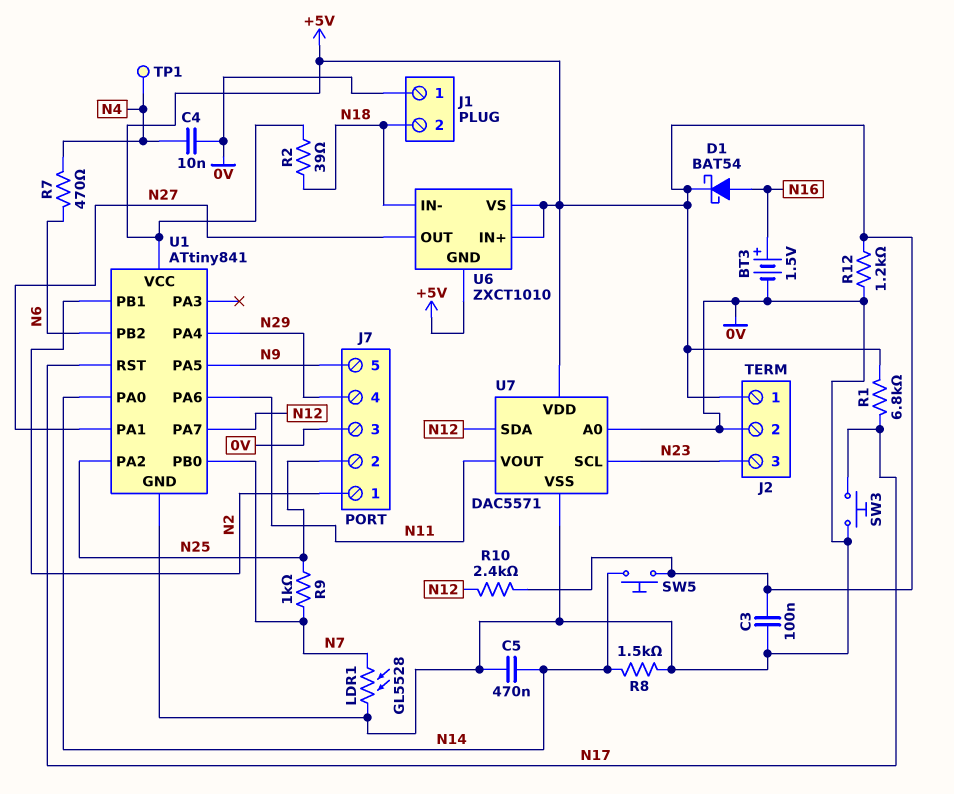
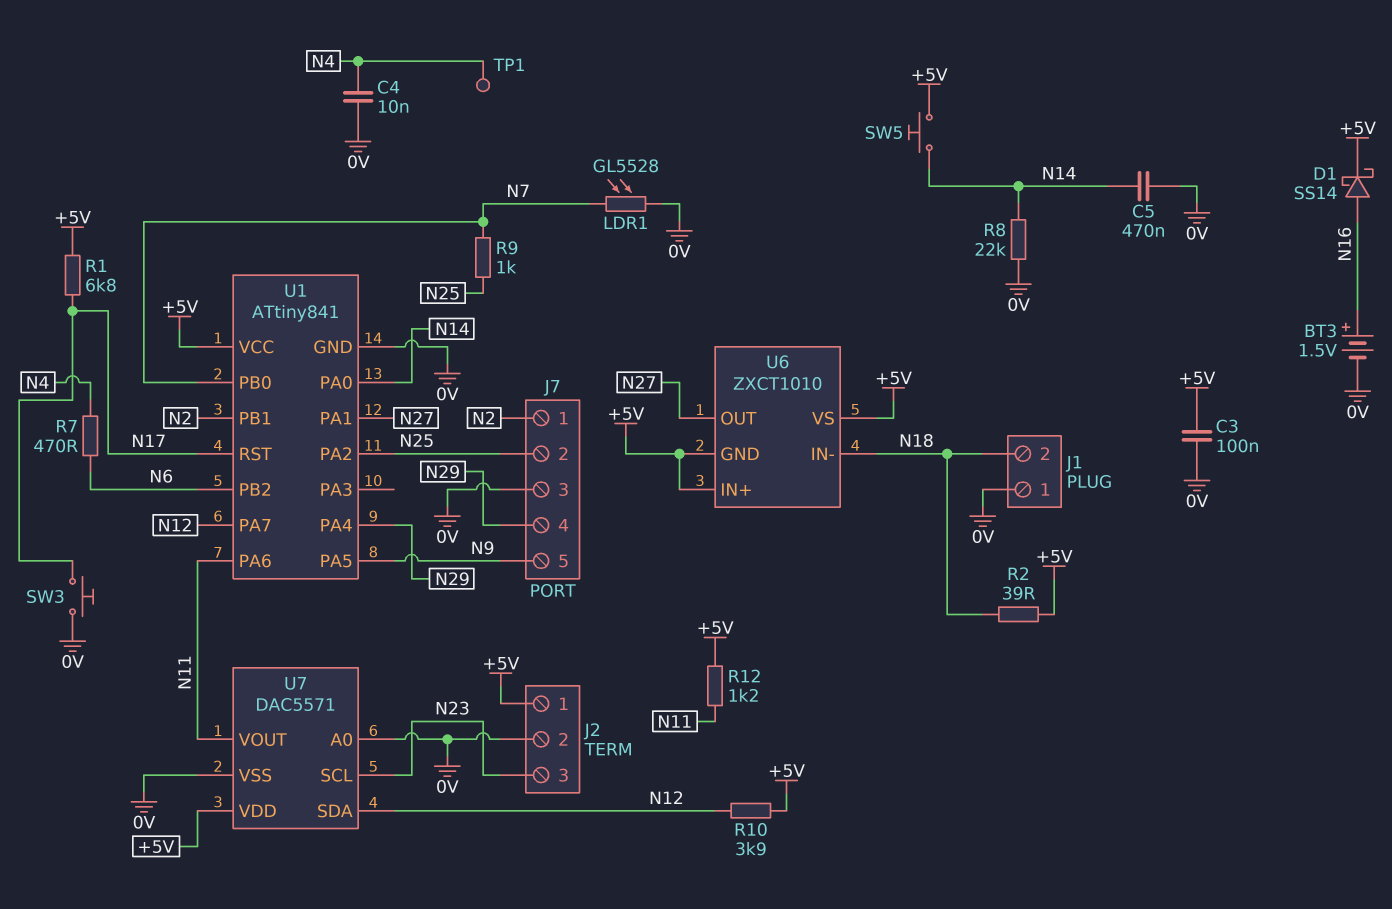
D1: schottky BAT54 (A N16, K +5V) -> schottky SS14 (A N16, K +5V)
R8: 1.5k (0V, N14) -> 22k (0V, N14)
R10: 2.4k (+5V, N12) -> 3.9k (+5V, N12)
R12: 1.2k (+5V, 0V) -> 1.2k (+5V, N11)

